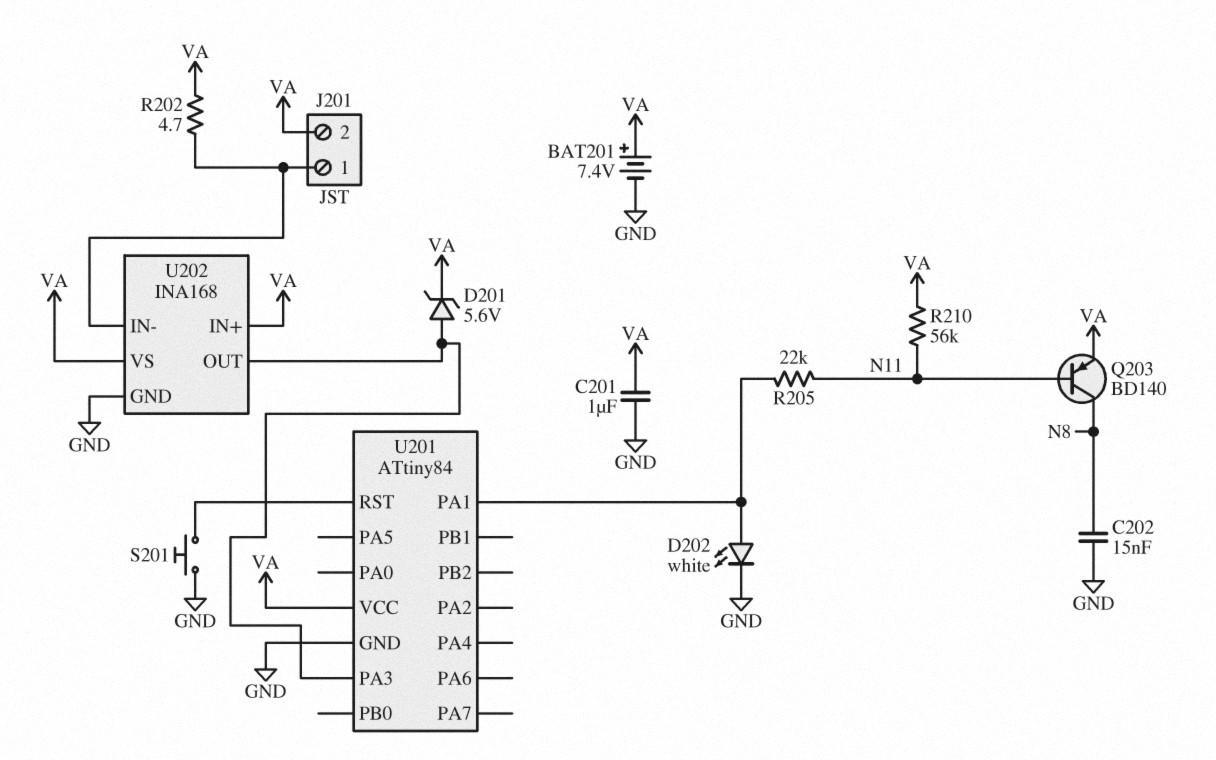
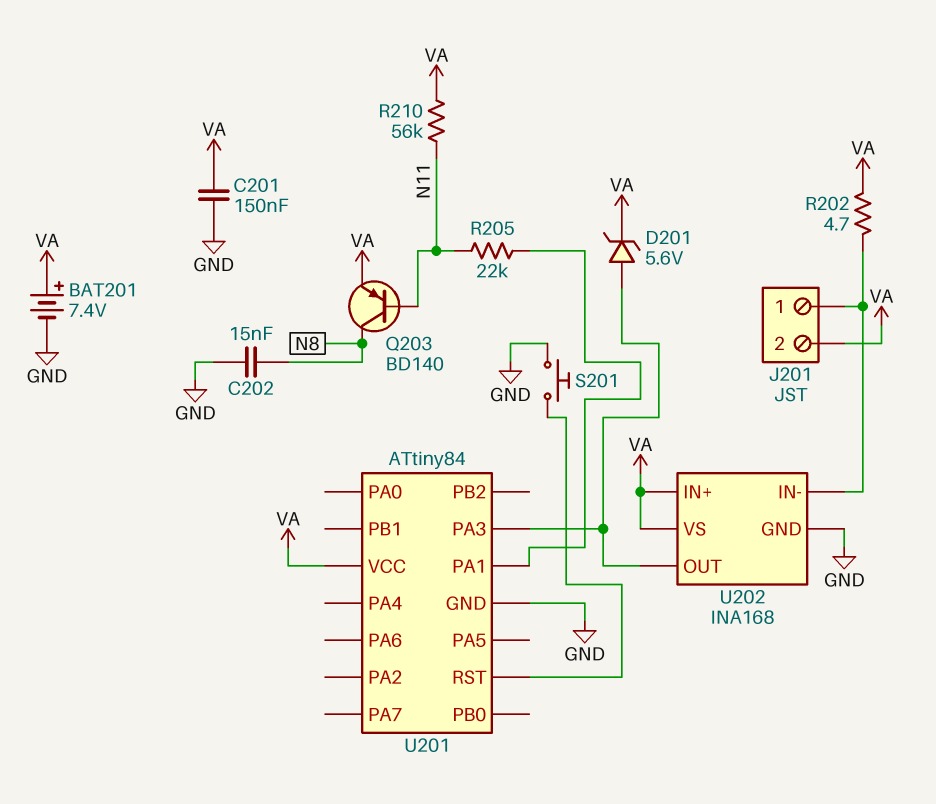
C201: 1uF (GND, VA) -> 150nF (GND, VA)
D202: LED white (A U201/PA1, K GND) -> none

